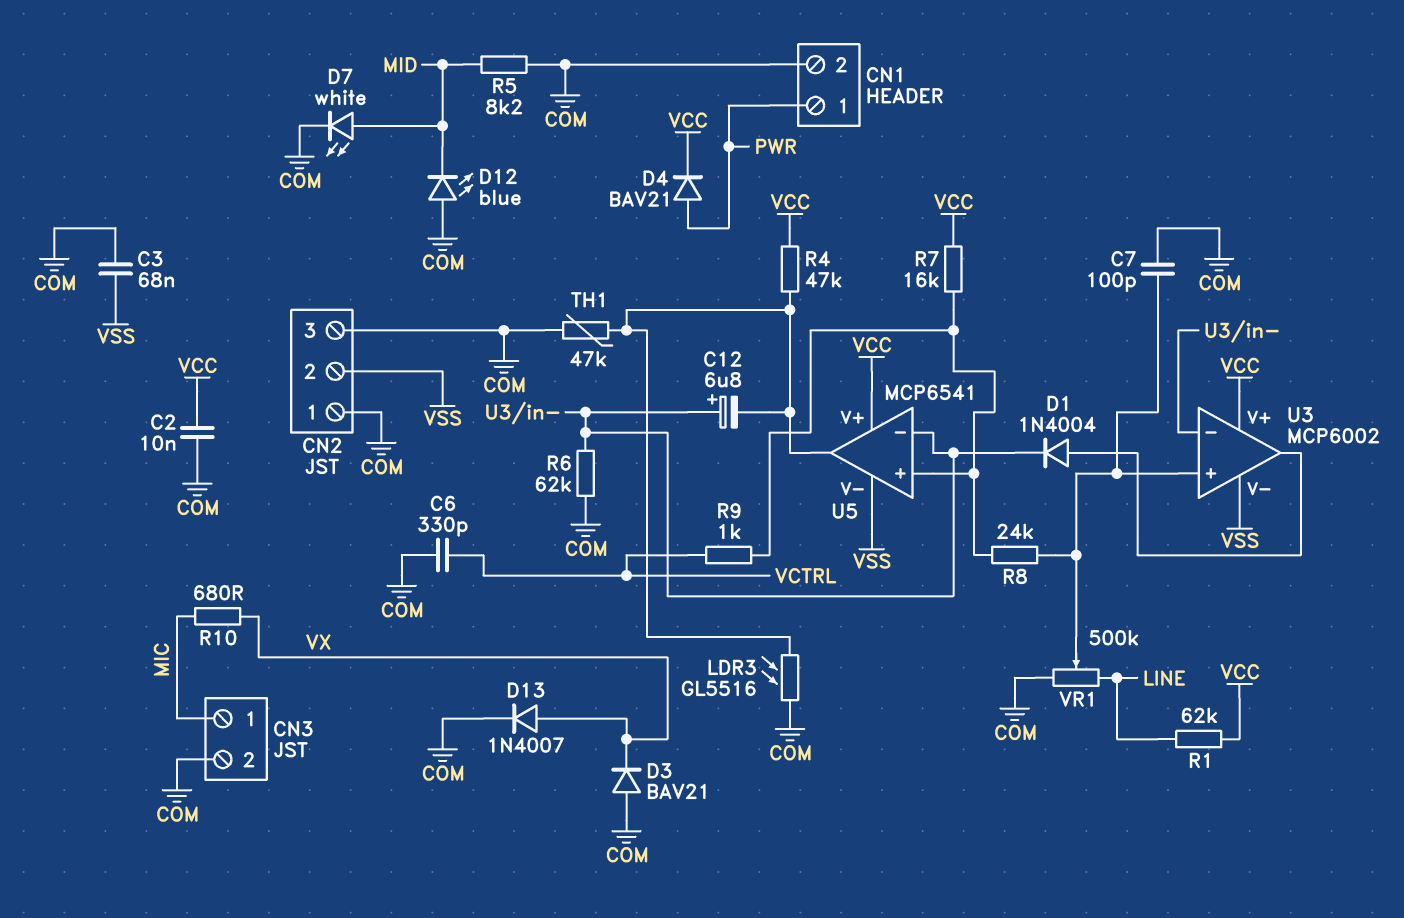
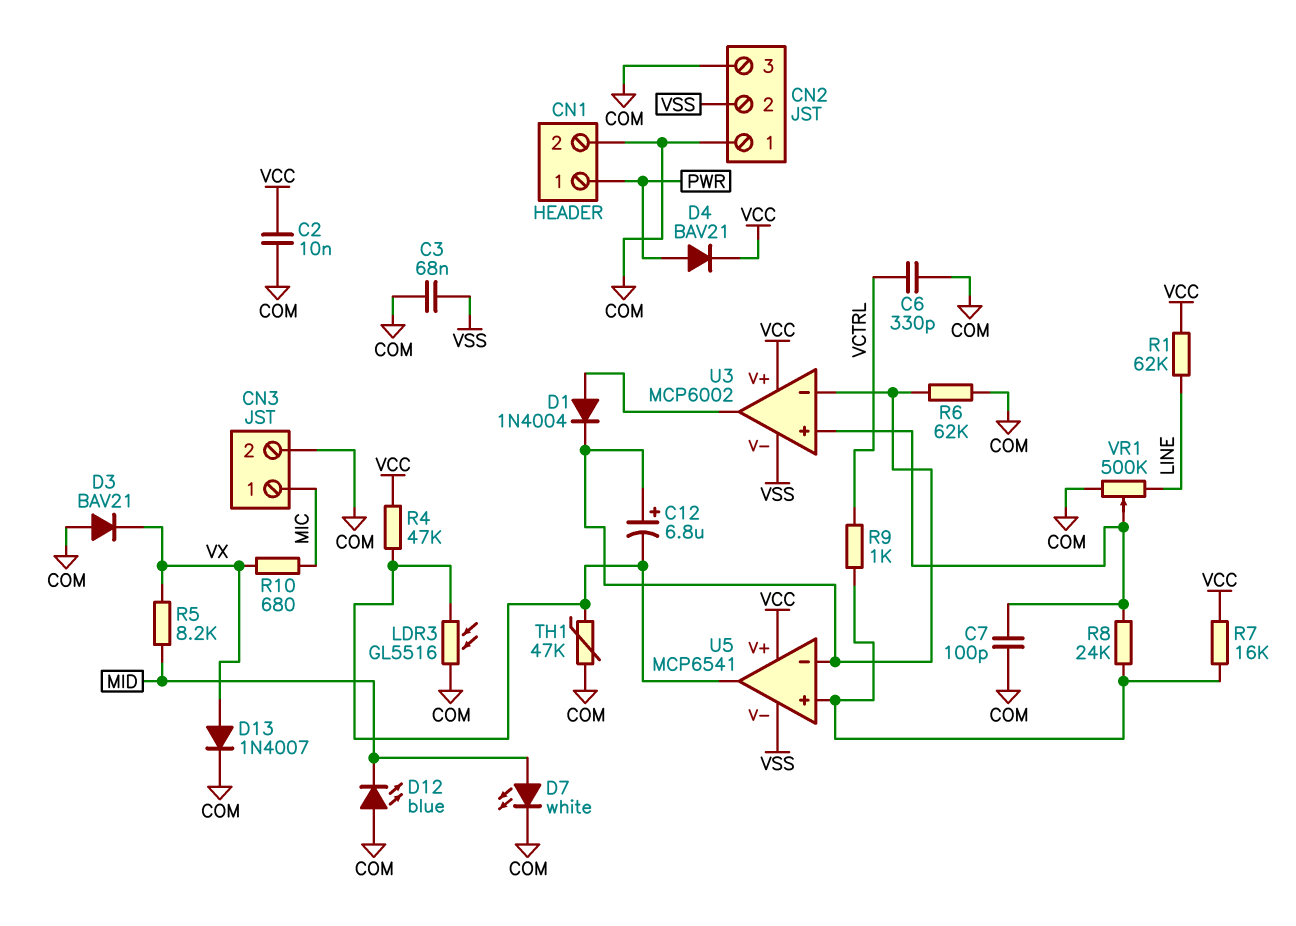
R5: 8.2k (COM, MID) -> 8.2k (MID, VX)

